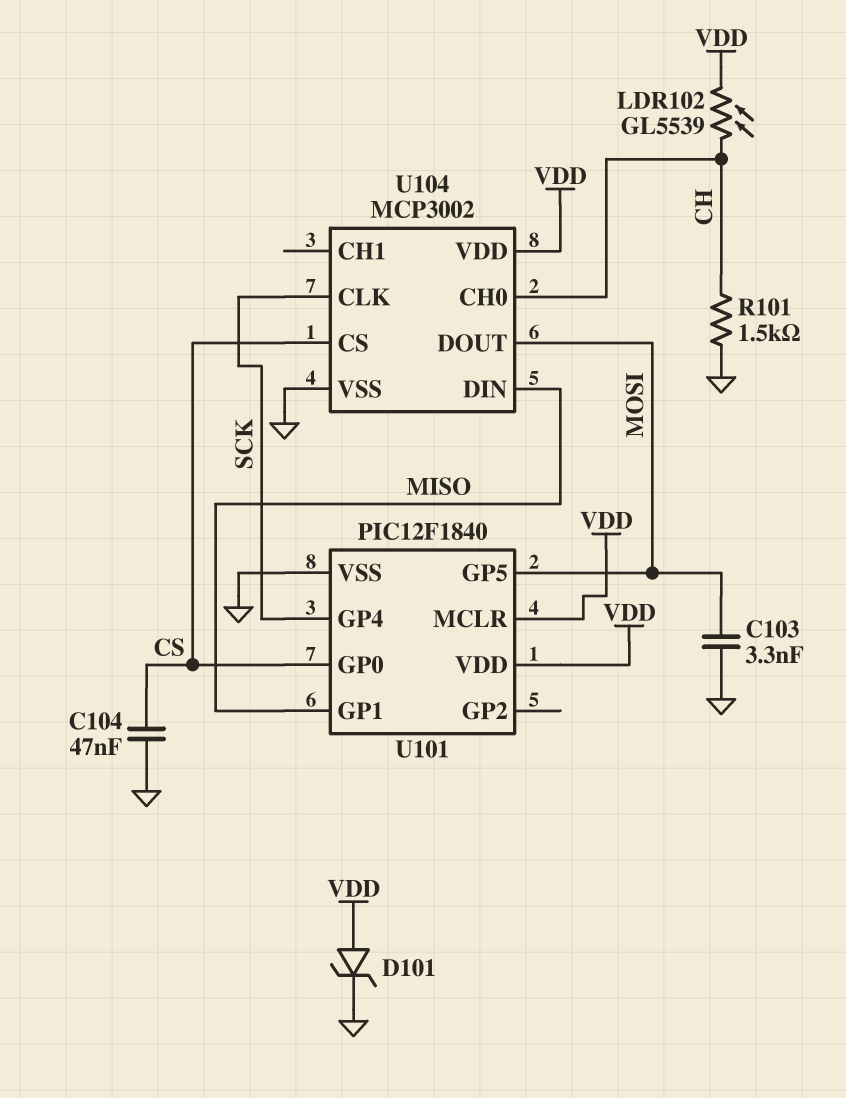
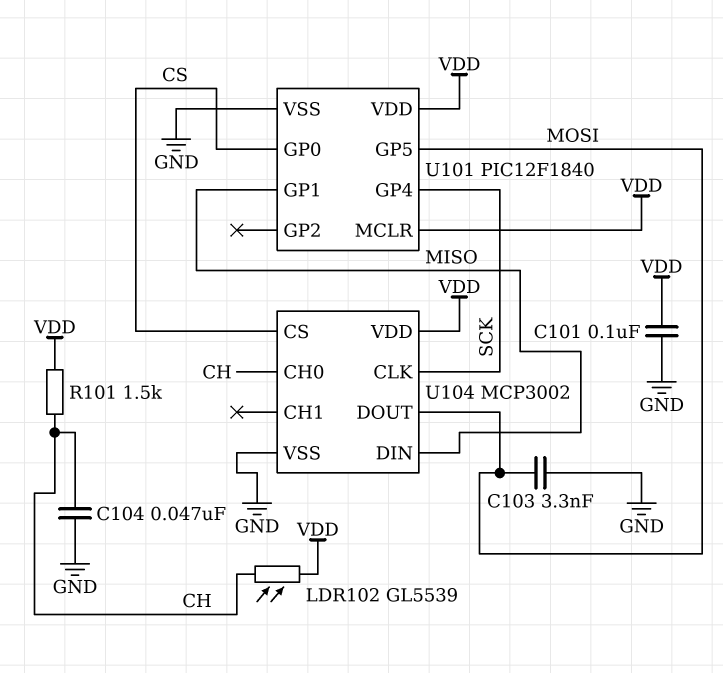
C101: none -> 100nF (GND, VDD)
C104: 47nF (CS, GND) -> 47nF (CH, GND)
D101: zener (A VDD, K GND) -> none
R101: 1.5k (CH, GND) -> 1.5k (CH, VDD)

